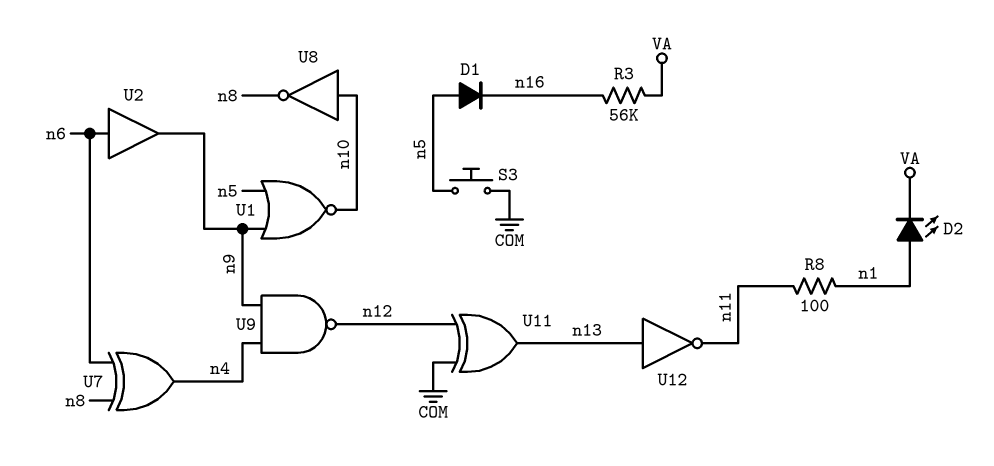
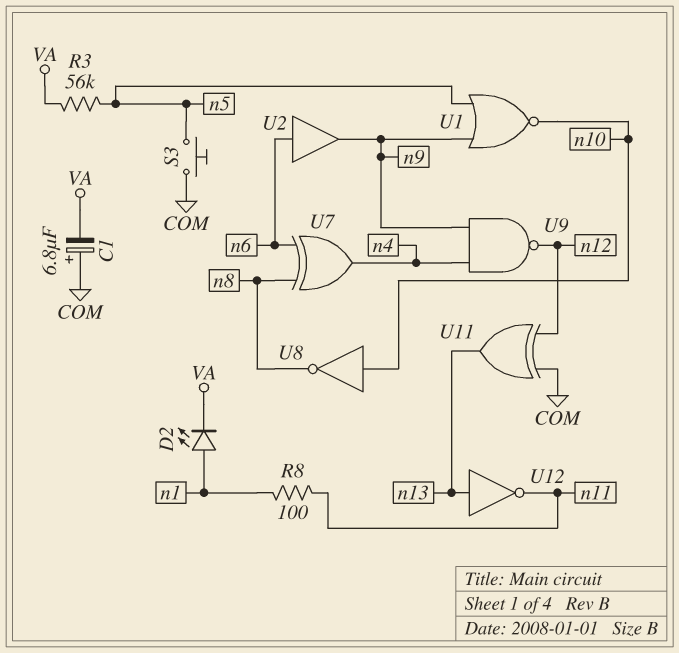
C1: none -> 6.8uF (plus COM, minus VA)
D1: diode (A n5, K n16) -> none
R3: 56k (VA, n16) -> 56k (VA, n5)

